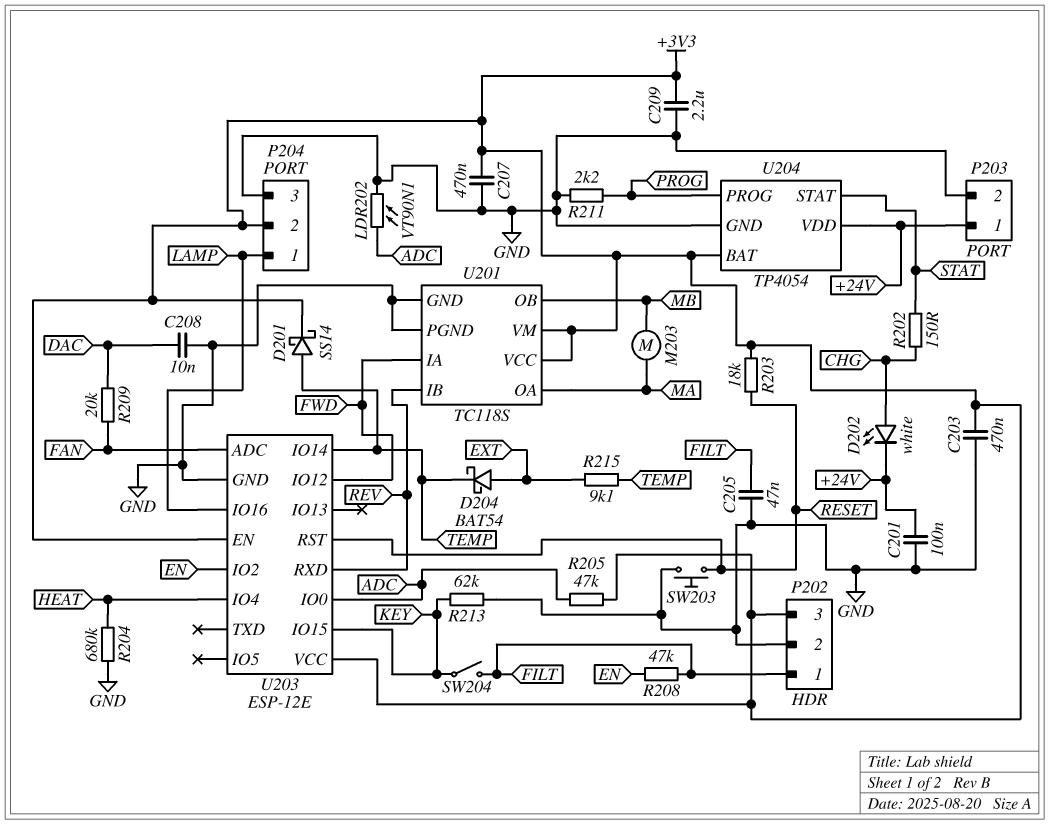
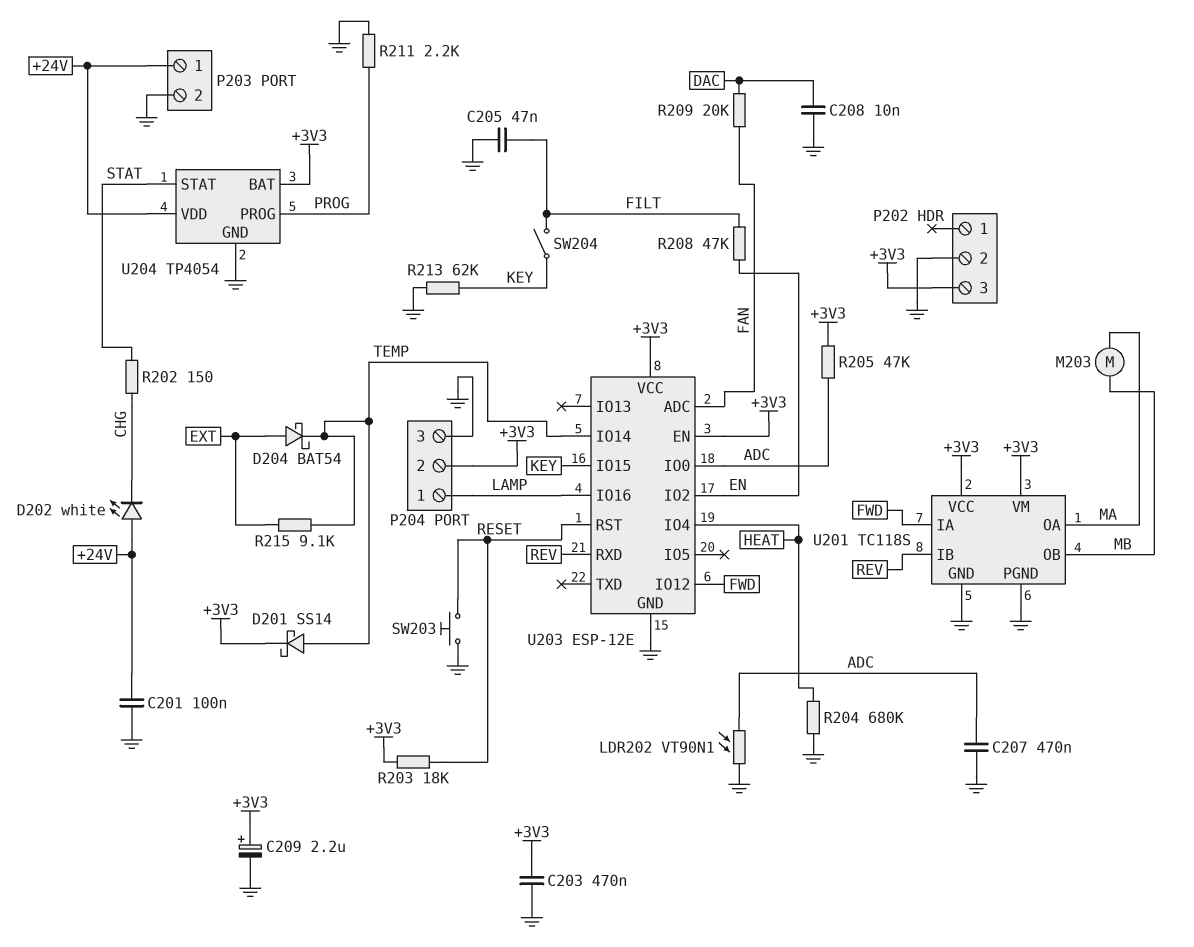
C207: 470nF (+3V3, GND) -> 470nF (ADC, GND)
C209: 2.2uF (+3V3, GND) -> 2.2uF (plus +3V3, minus GND)
D202: LED white (A CHG, K +24V) -> LED white (A +24V, K CHG)
P202 pin 1: FILT -> none

